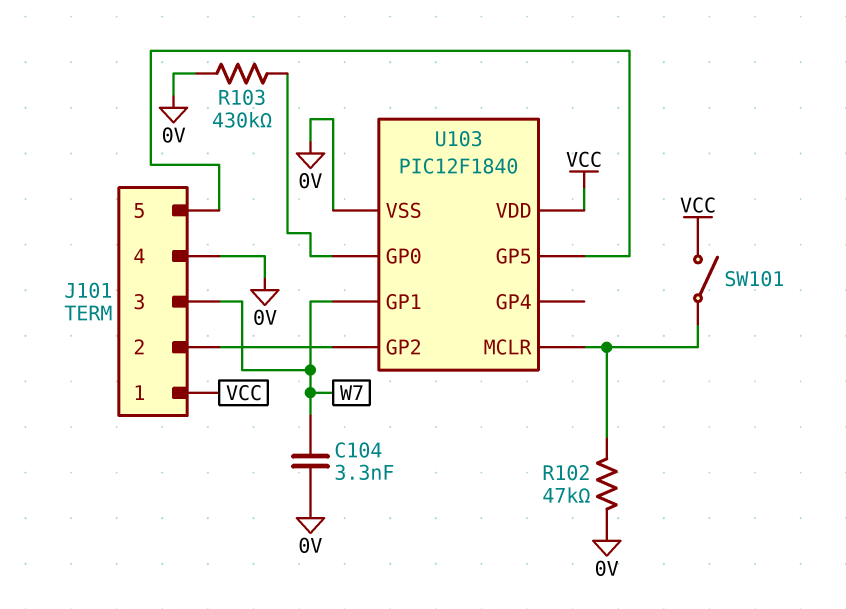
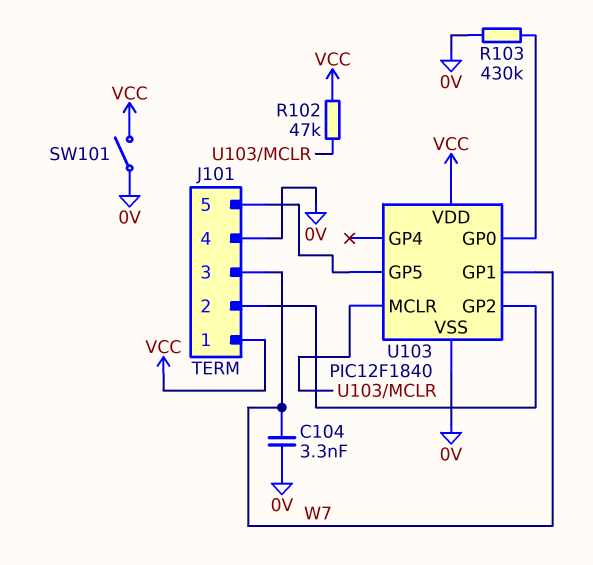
R102: 47k (0V, U103/MCLR) -> 47k (U103/MCLR, VCC)
SW101: switch (U103/MCLR, VCC) -> switch (0V, VCC)

